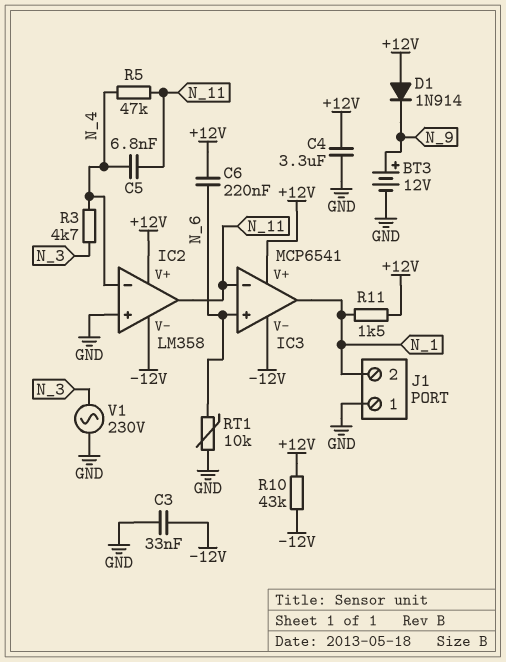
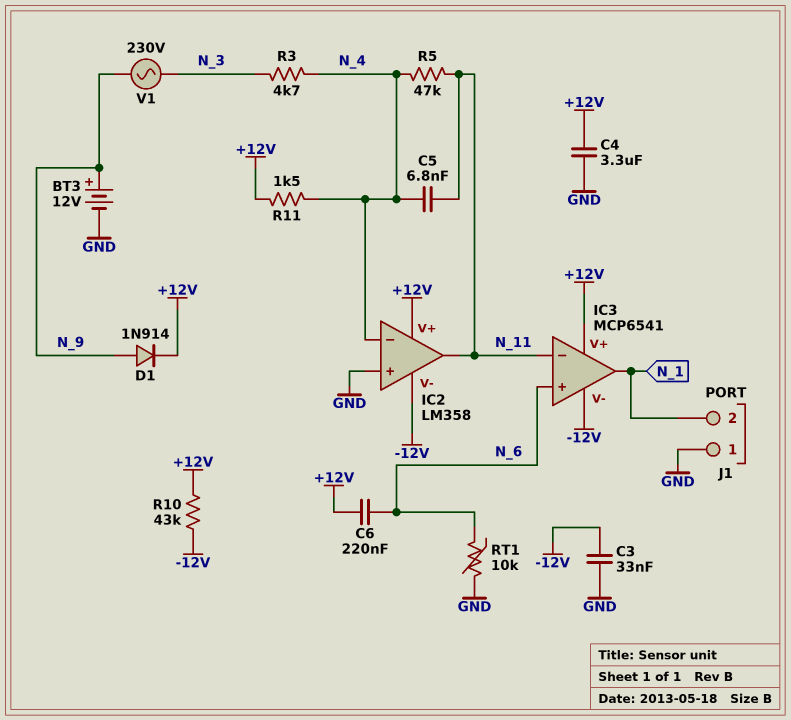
D1: diode 1N914 (A +12V, K N_9) -> diode 1N914 (A N_9, K +12V)
R11: 1.5k (+12V, N_1) -> 1.5k (+12V, N_4)
V1: AC 230V (GND, N_3) -> AC 230V (N_3, N_9)

